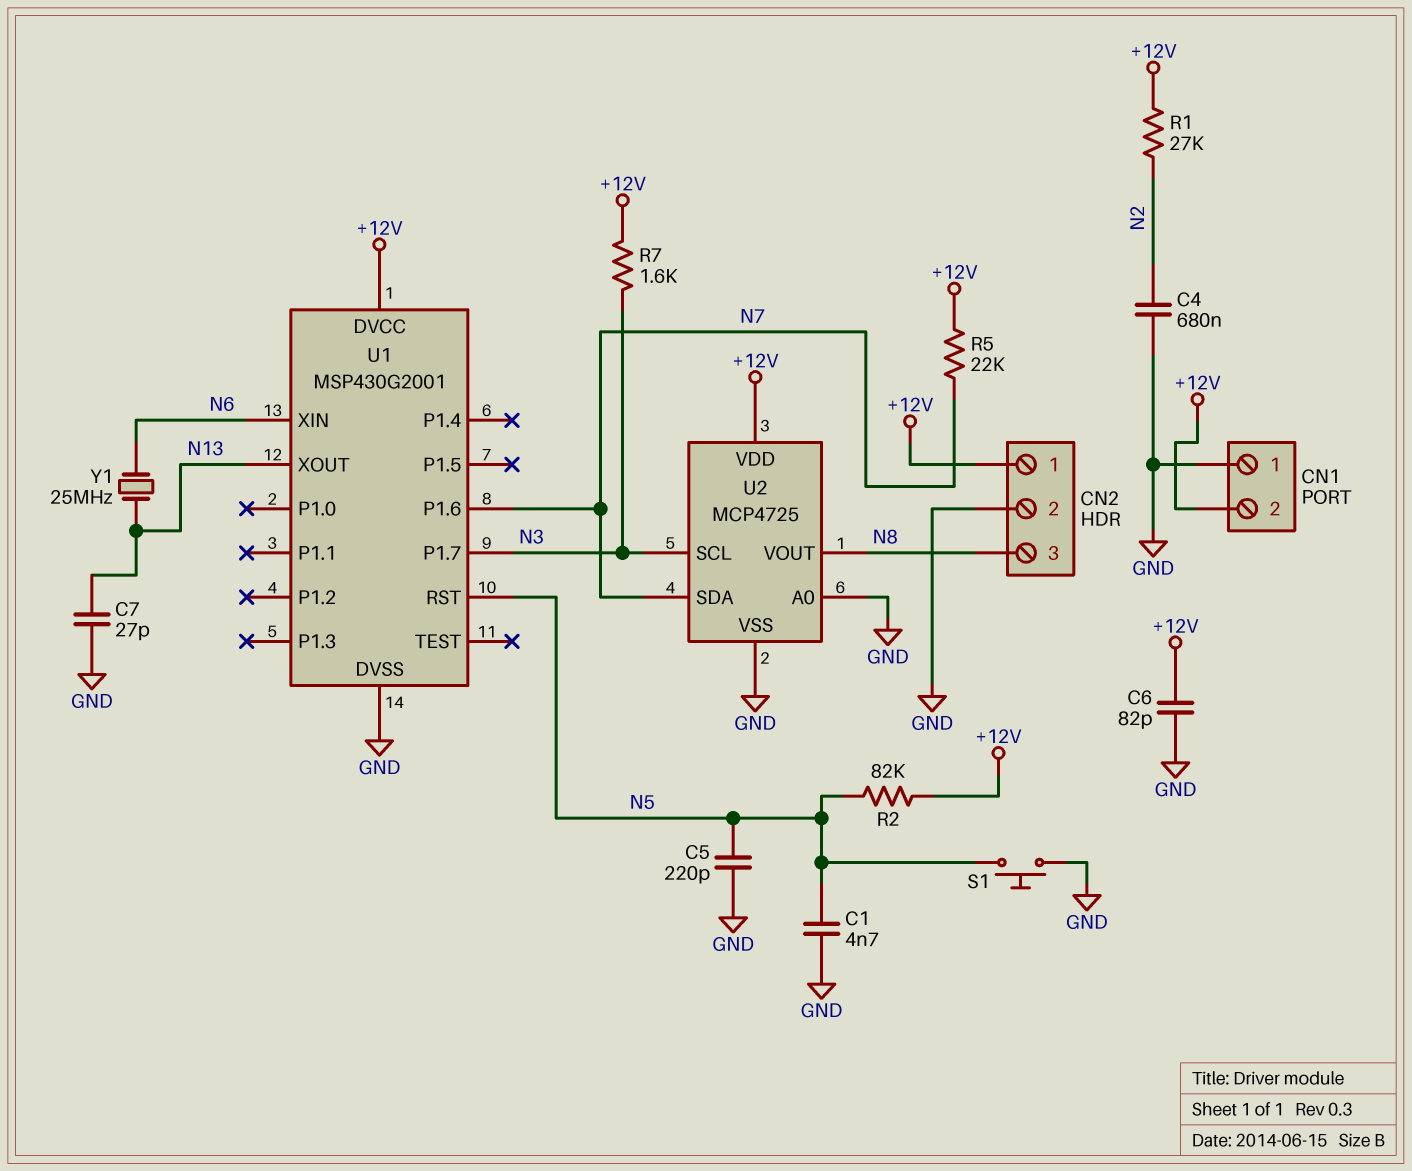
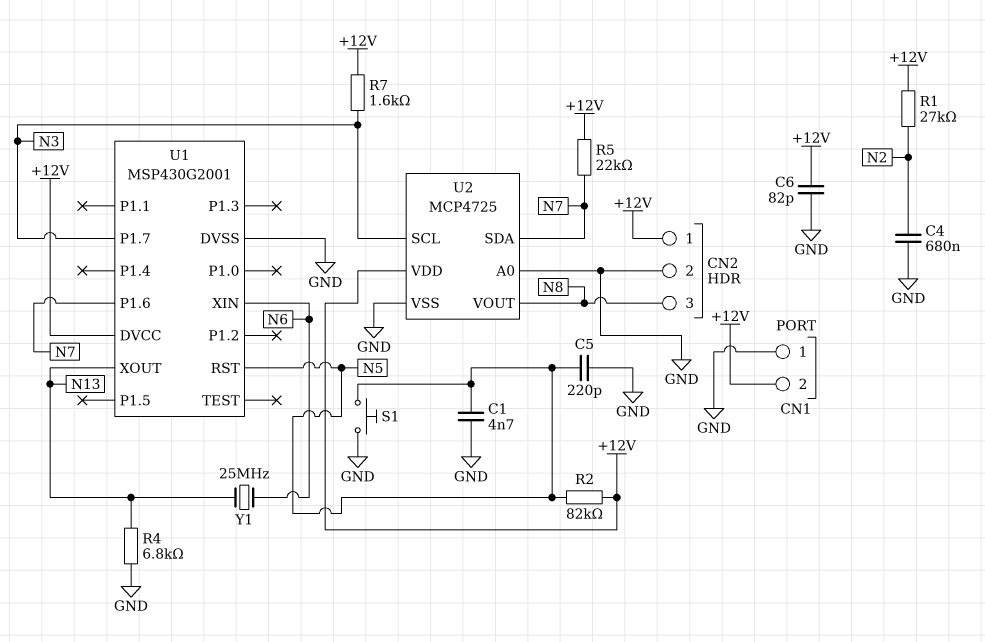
C7: 27pF (GND, N13) -> none
R4: none -> 6.8k (GND, N13)

